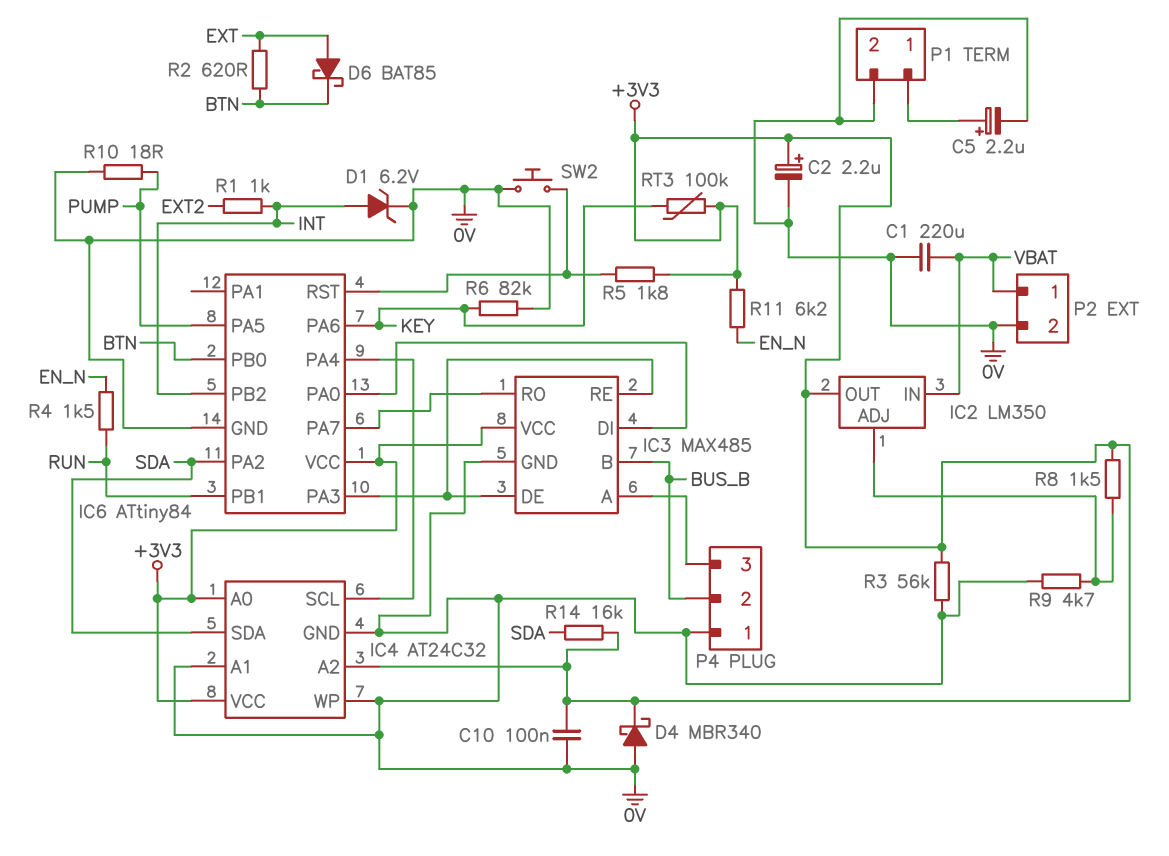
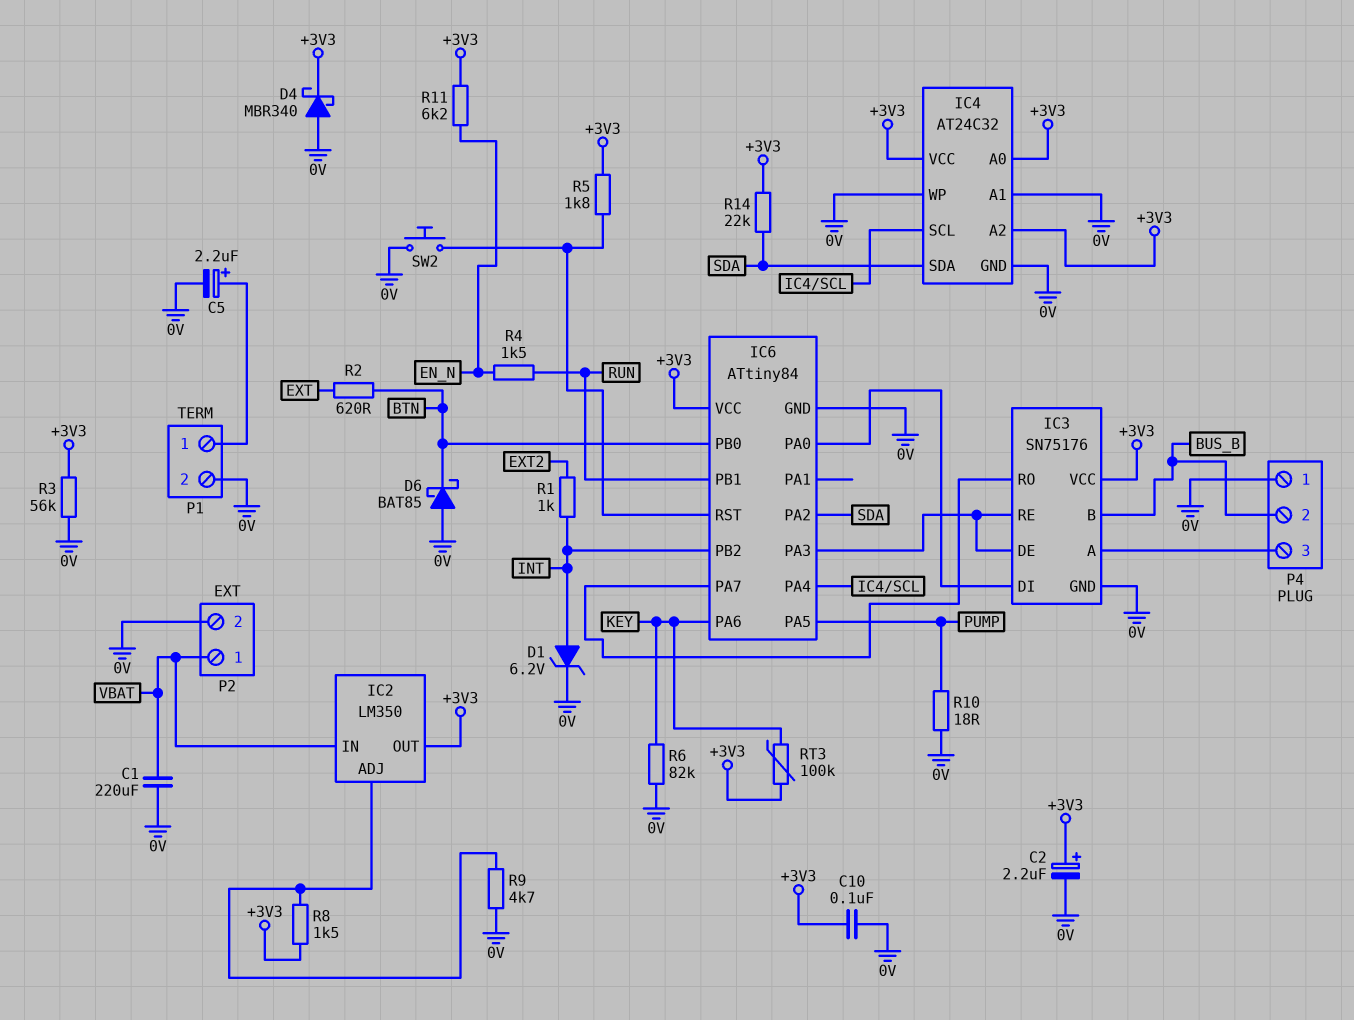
D6: schottky BAT85 (A EXT, K BTN) -> schottky BAT85 (A 0V, K BTN)
IC3: MAX485 -> SN75176
R14: 16k (+3V3, SDA) -> 22k (+3V3, SDA)

